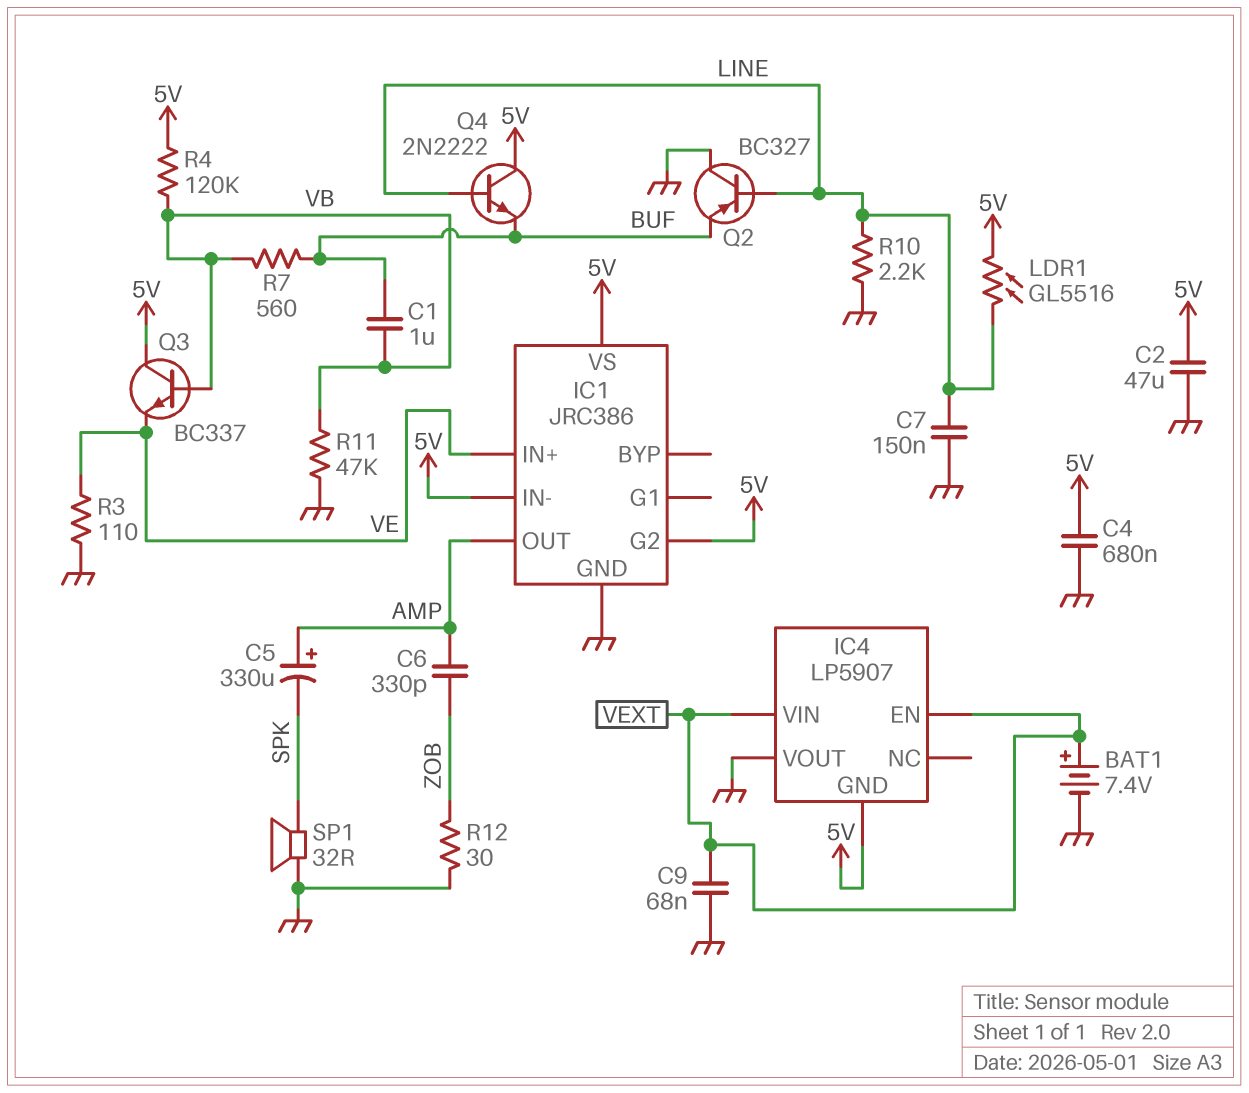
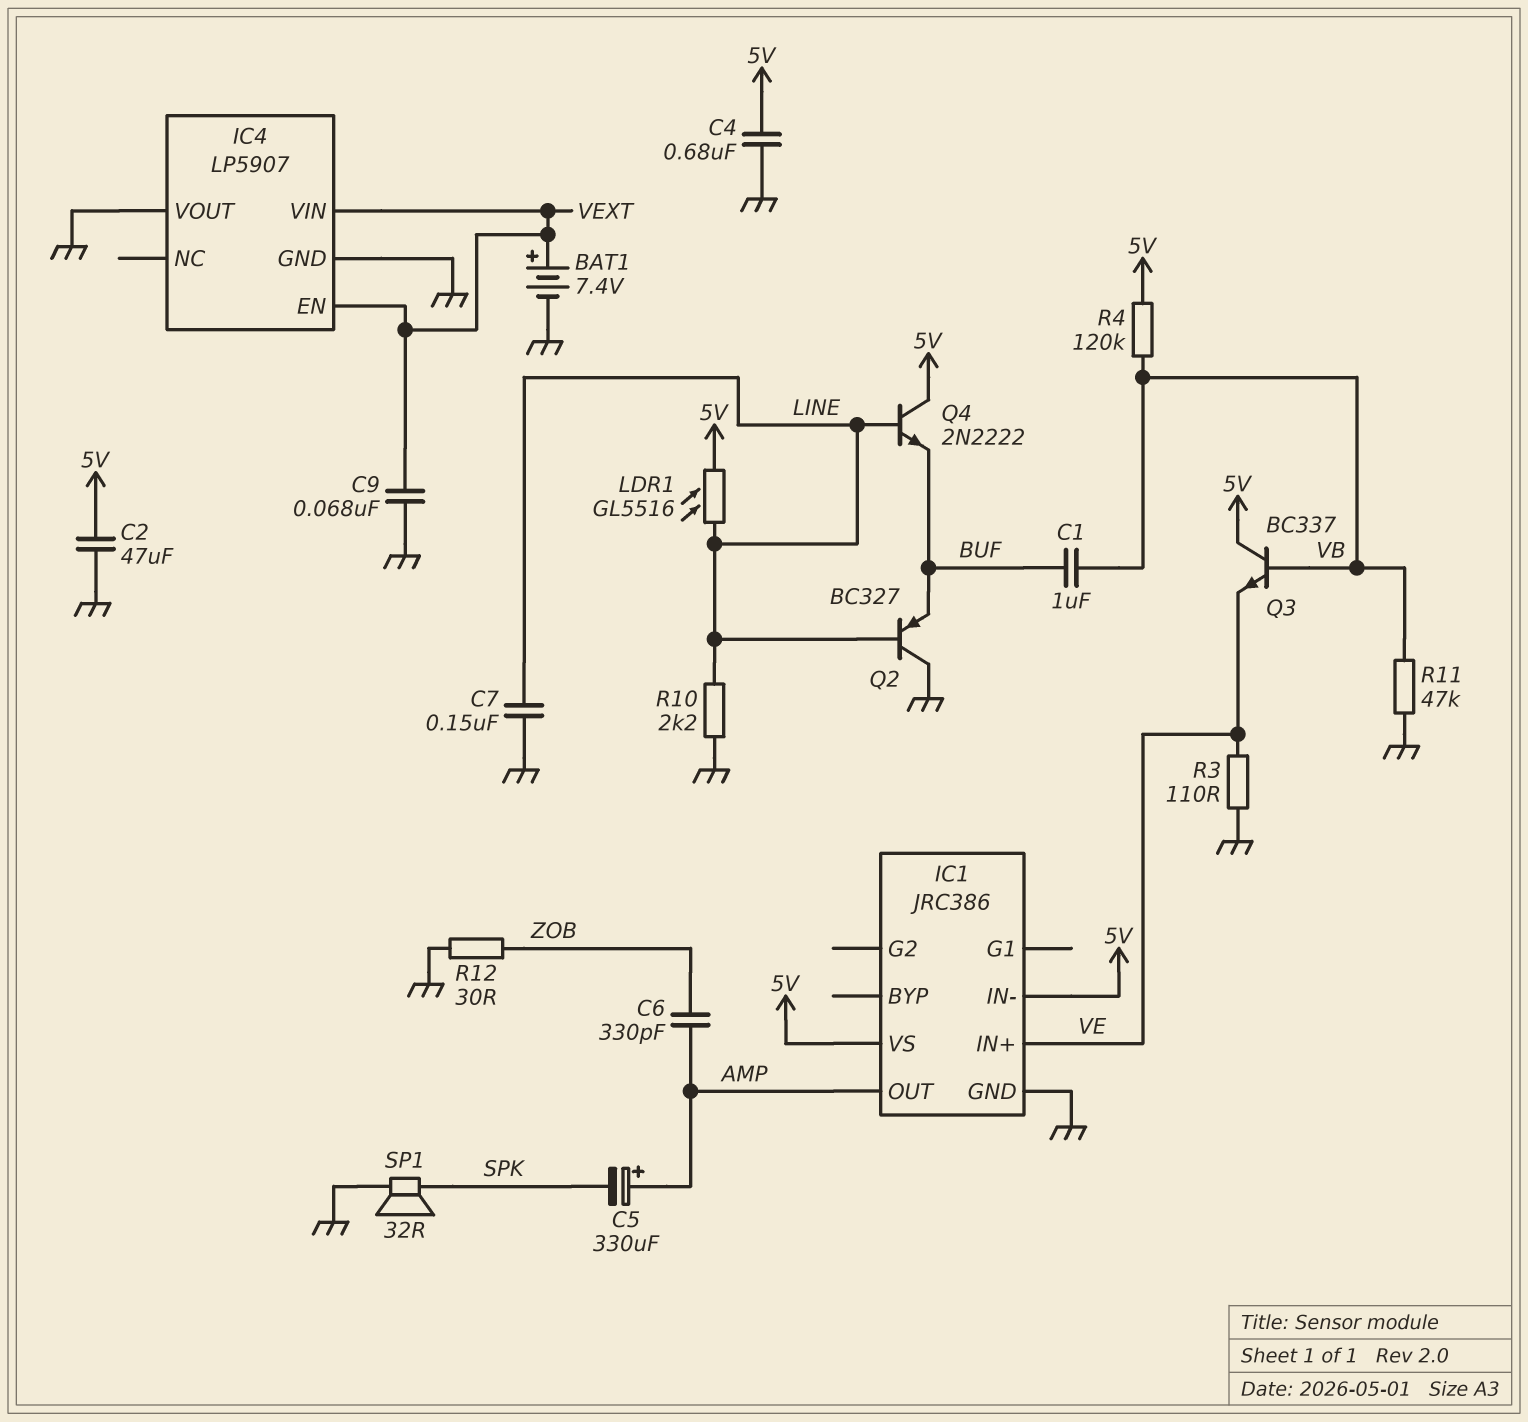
IC1 pin G2: 5V -> none
IC4 pin GND: 5V -> GND
R7: 560 (BUF, VB) -> none

